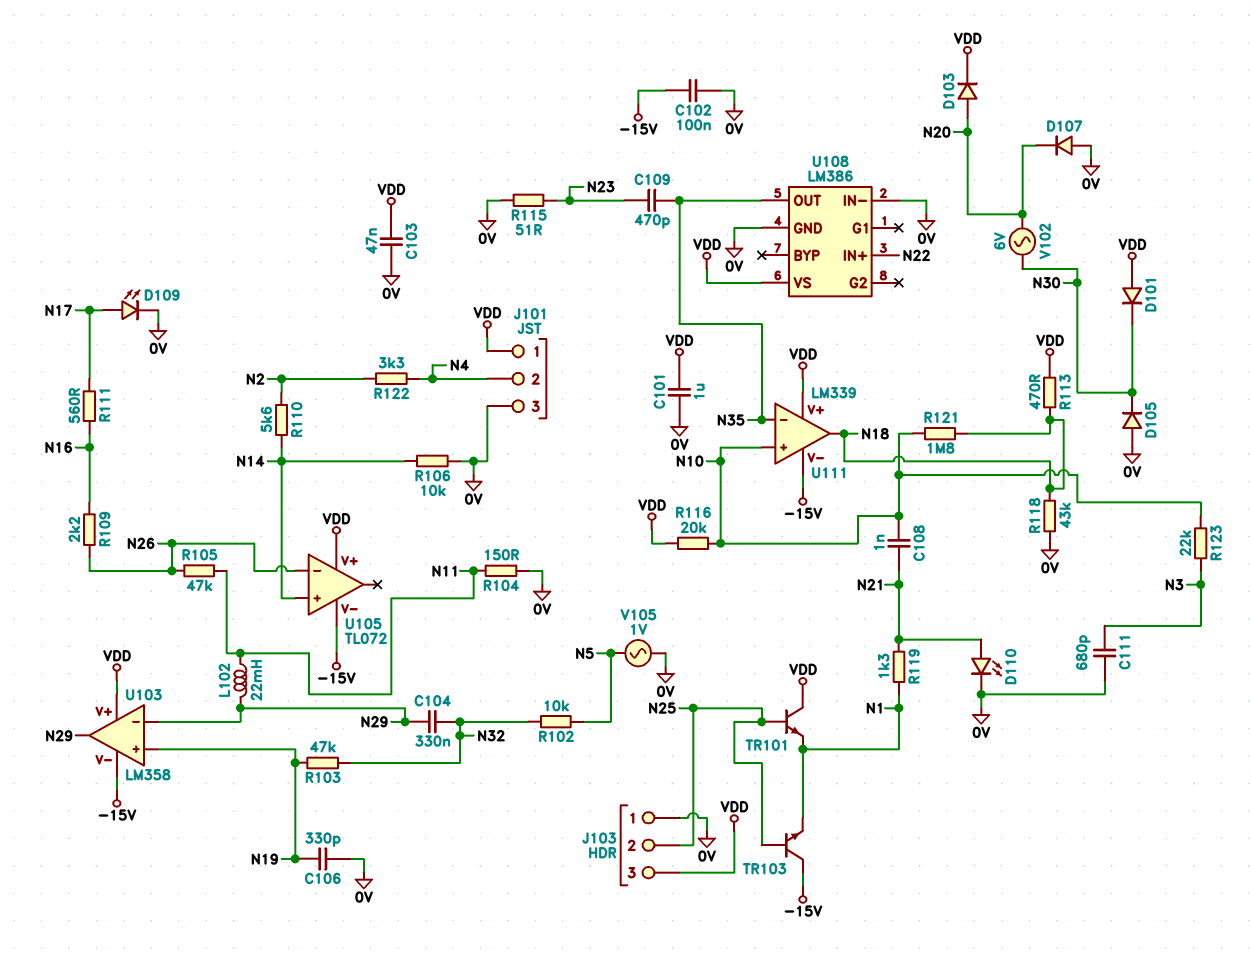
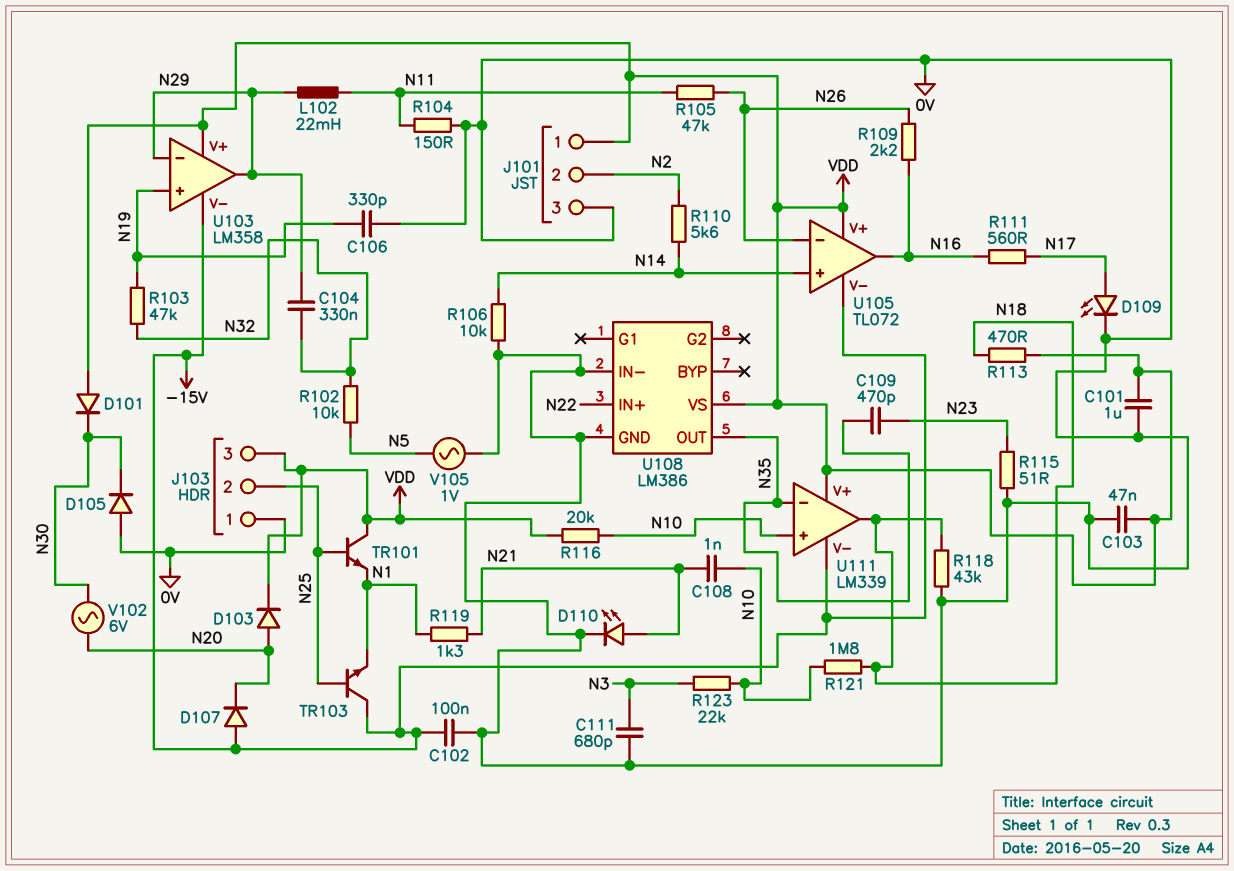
D107: diode (A 0V, K N20) -> diode (A -15V, K N20)
J101 pin 2: N4 -> N2
R122: 3.3k (N2, N4) -> none
U105 pin out: none -> N16

